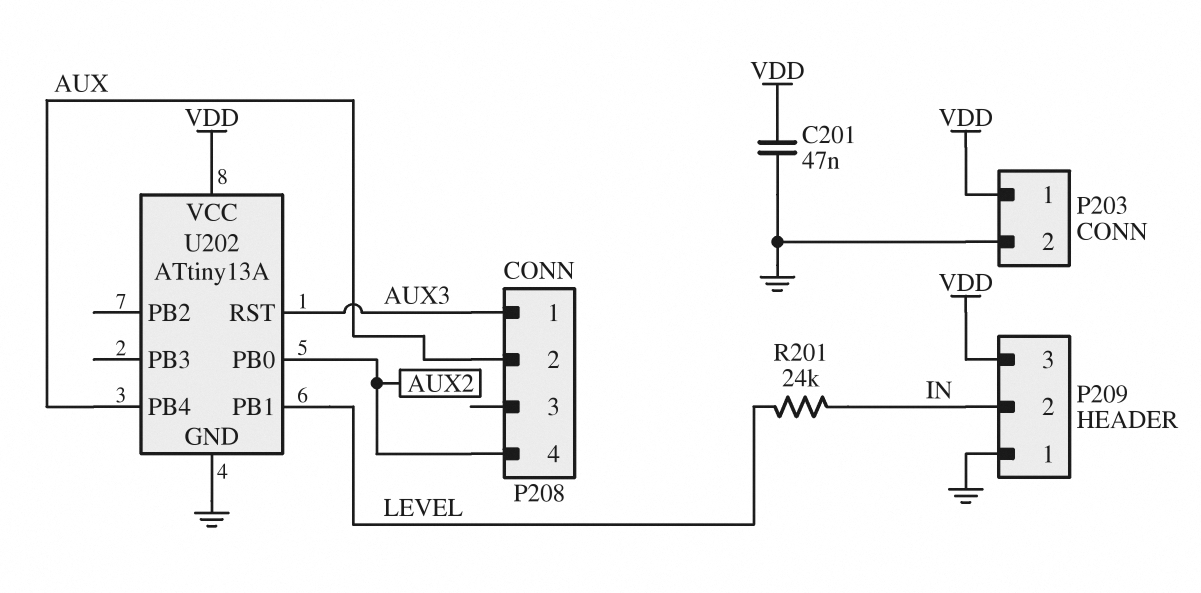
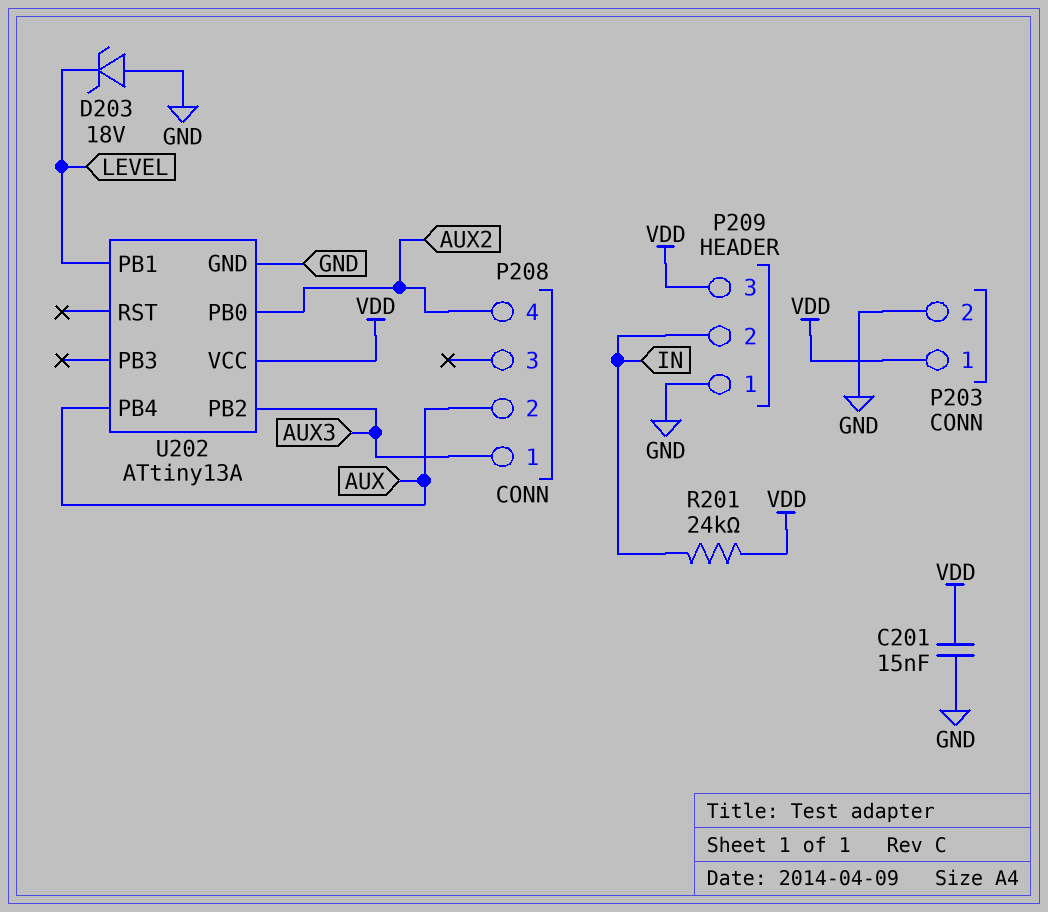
C201: 47nF (GND, VDD) -> 15nF (GND, VDD)
D203: none -> zener 18V (A GND, K LEVEL)
R201: 24k (IN, LEVEL) -> 24k (IN, VDD)
U202 pin PB2: none -> AUX3
U202 pin RST: AUX3 -> none

